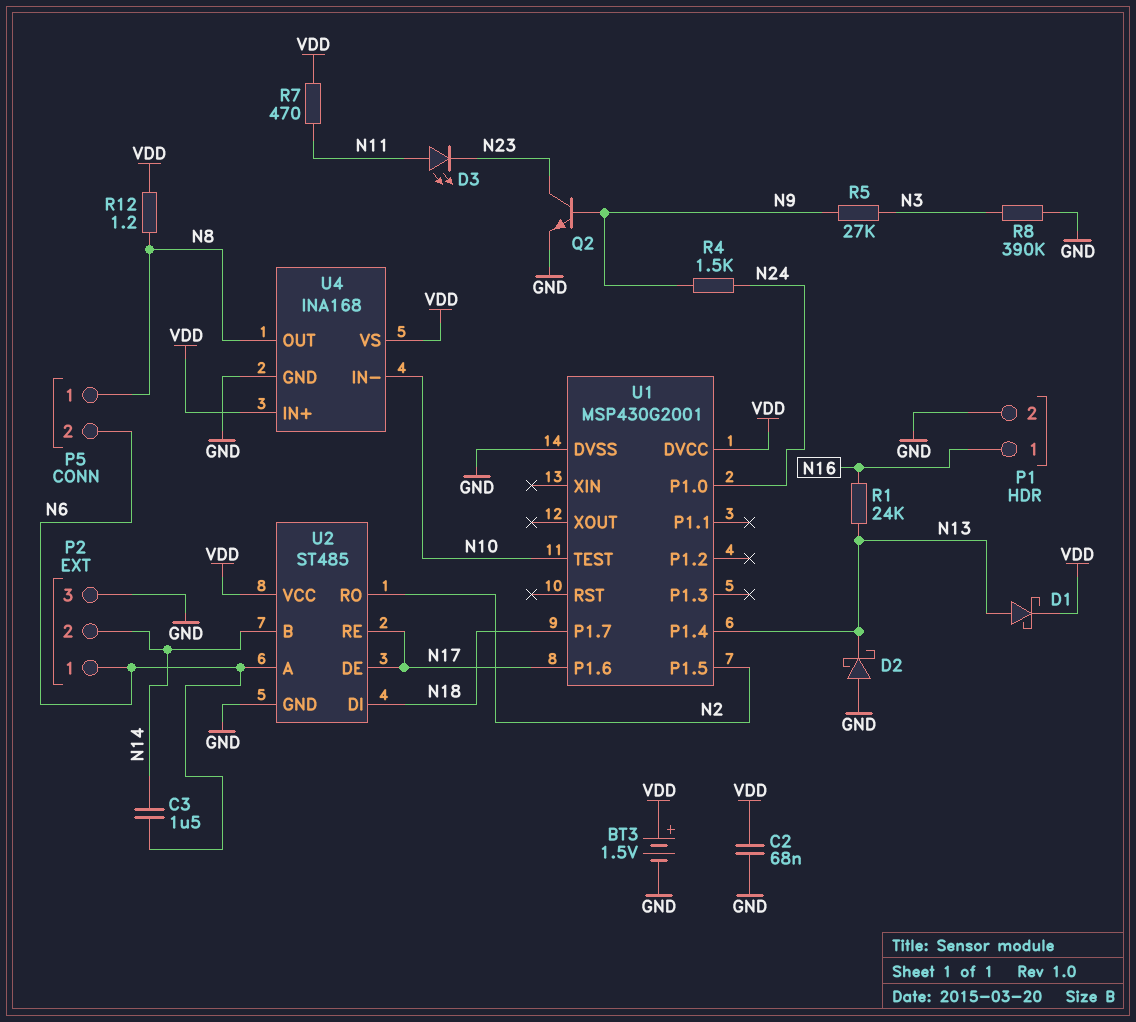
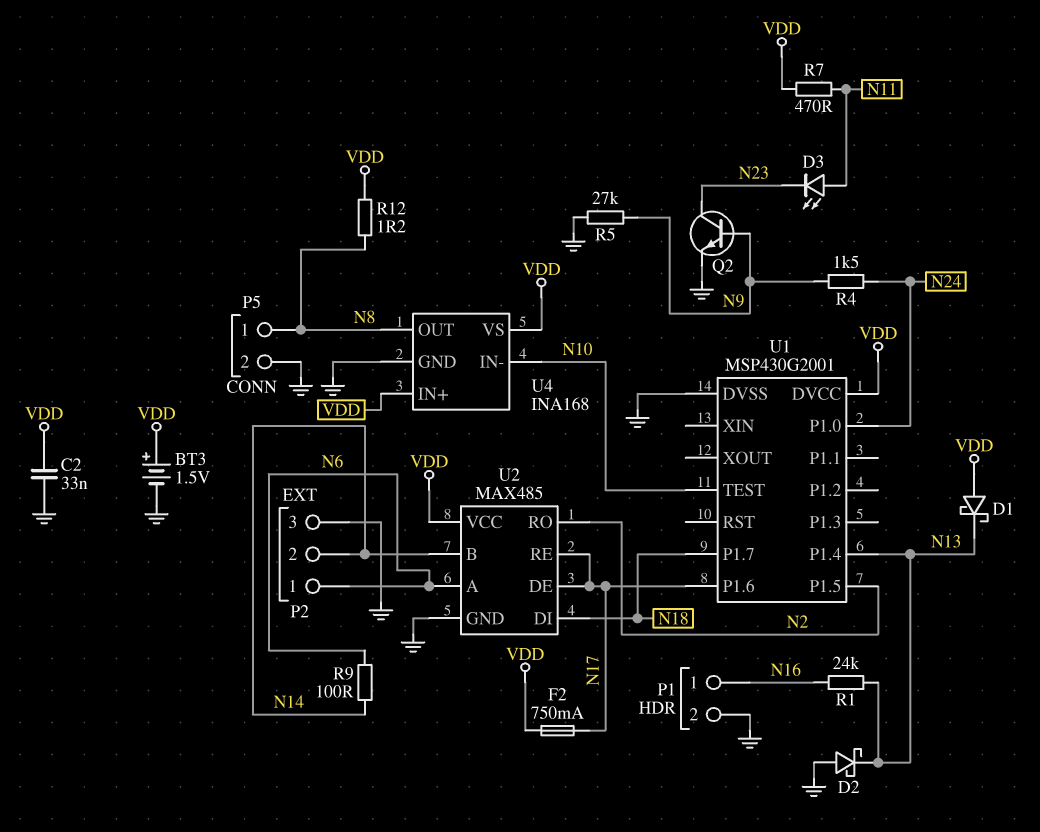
C2: 68nF (GND, VDD) -> 33nF (GND, VDD)
C3: 1.5uF (N6, N14) -> none
D1: schottky (A N13, K VDD) -> schottky (A VDD, K N13)
F2: none -> 750mA (N17, VDD)
P5 pin 2: N6 -> GND
R5: 27k (N3, N9) -> 27k (GND, N9)
R8: 390k (GND, N3) -> none
R9: none -> 100 (N6, N14)
U2: ST485 -> MAX485

